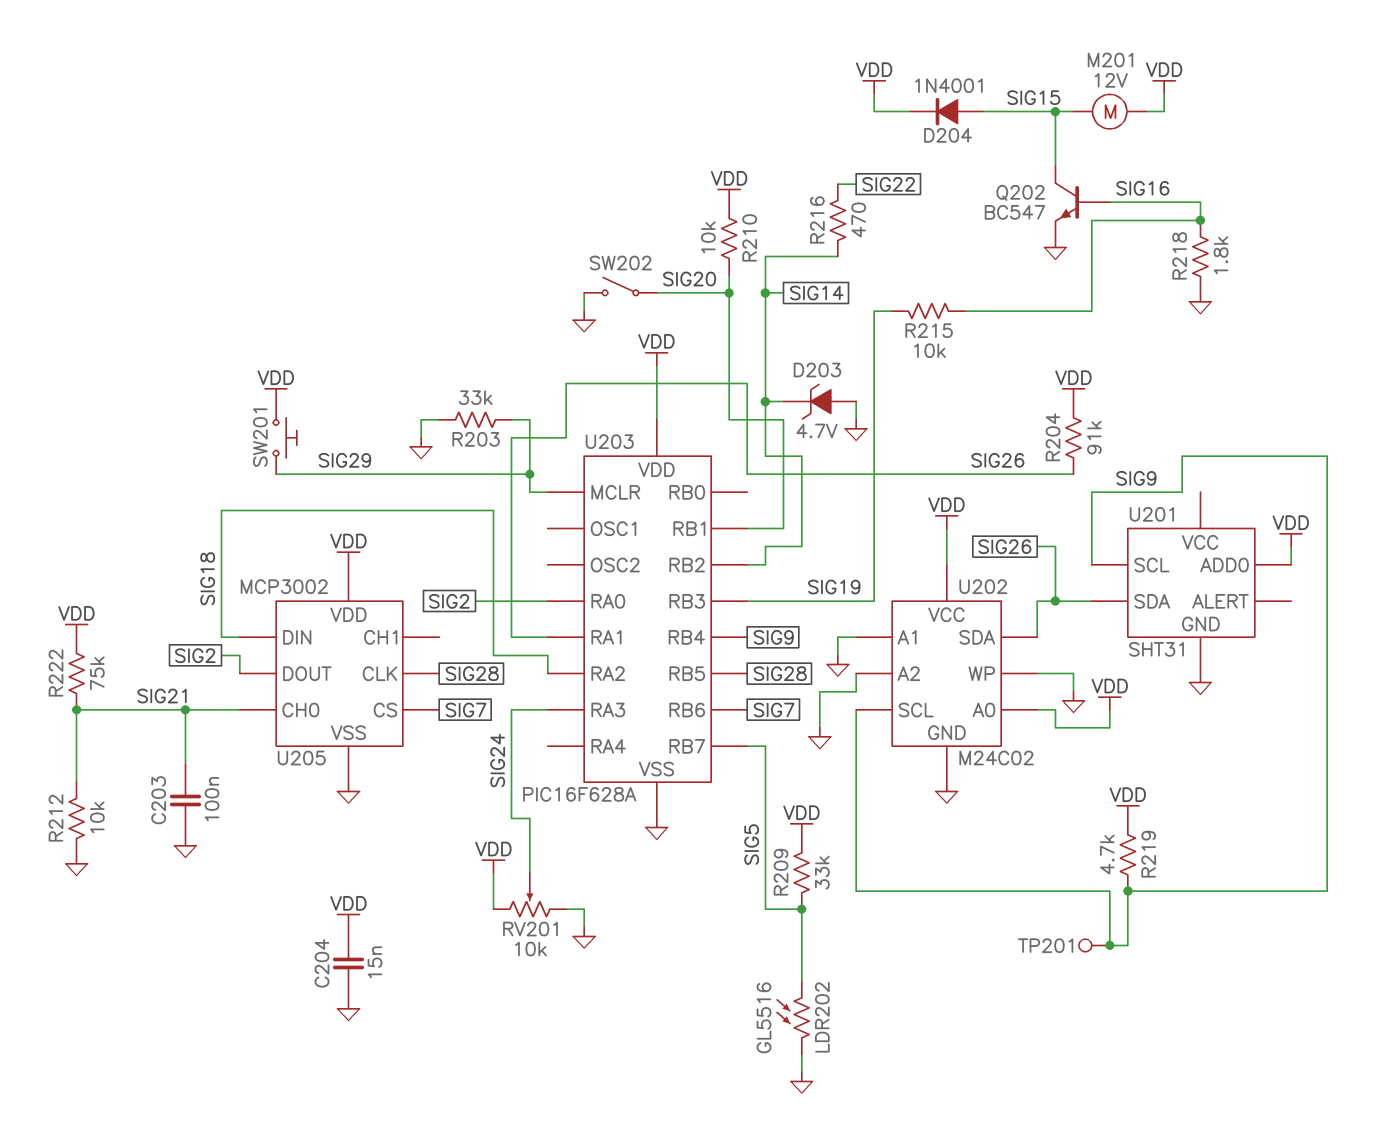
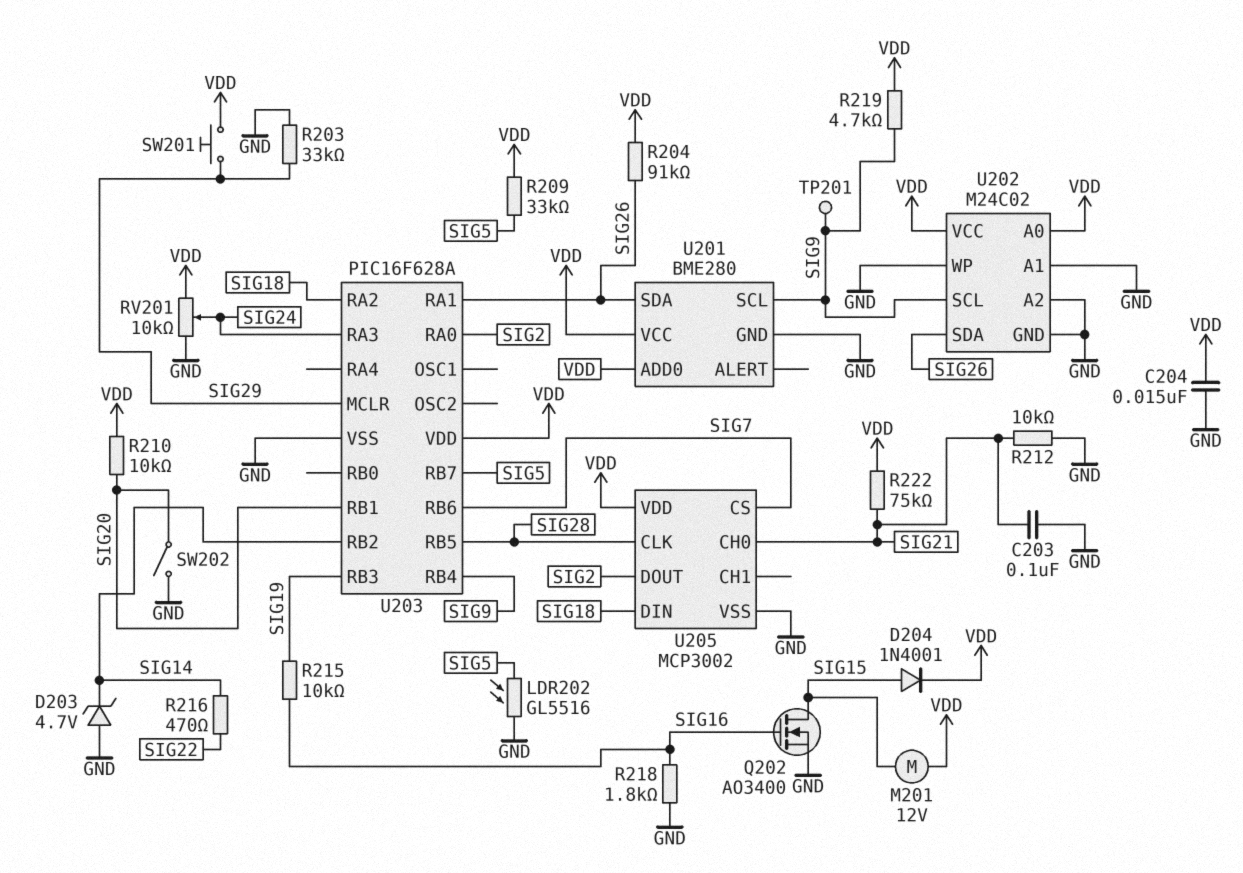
Q202: NPN BC547 (B SIG16, C SIG15, E GND) -> NMOS AO3400 (G SIG16, D SIG15, S GND)
U201: SHT31 -> BME280
U201 pin VCC: none -> VDD

